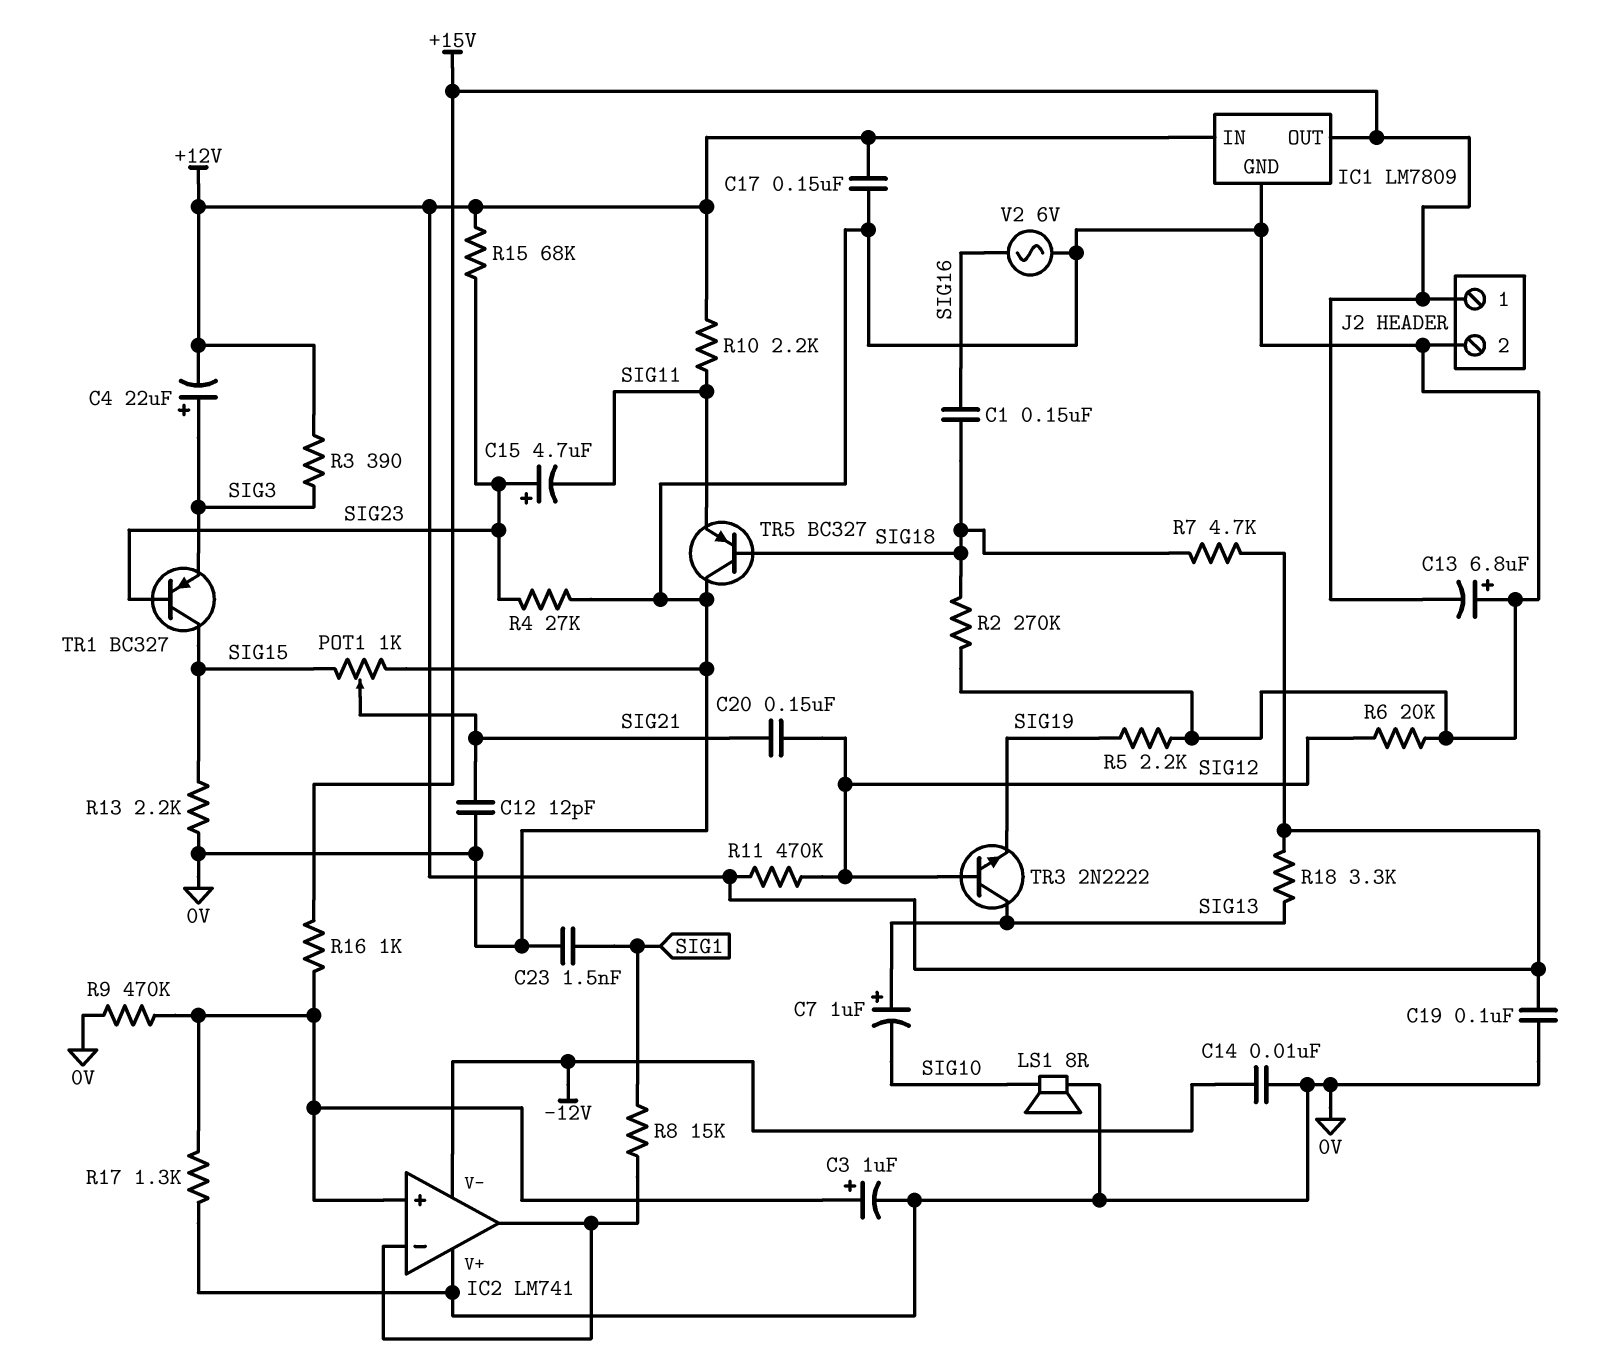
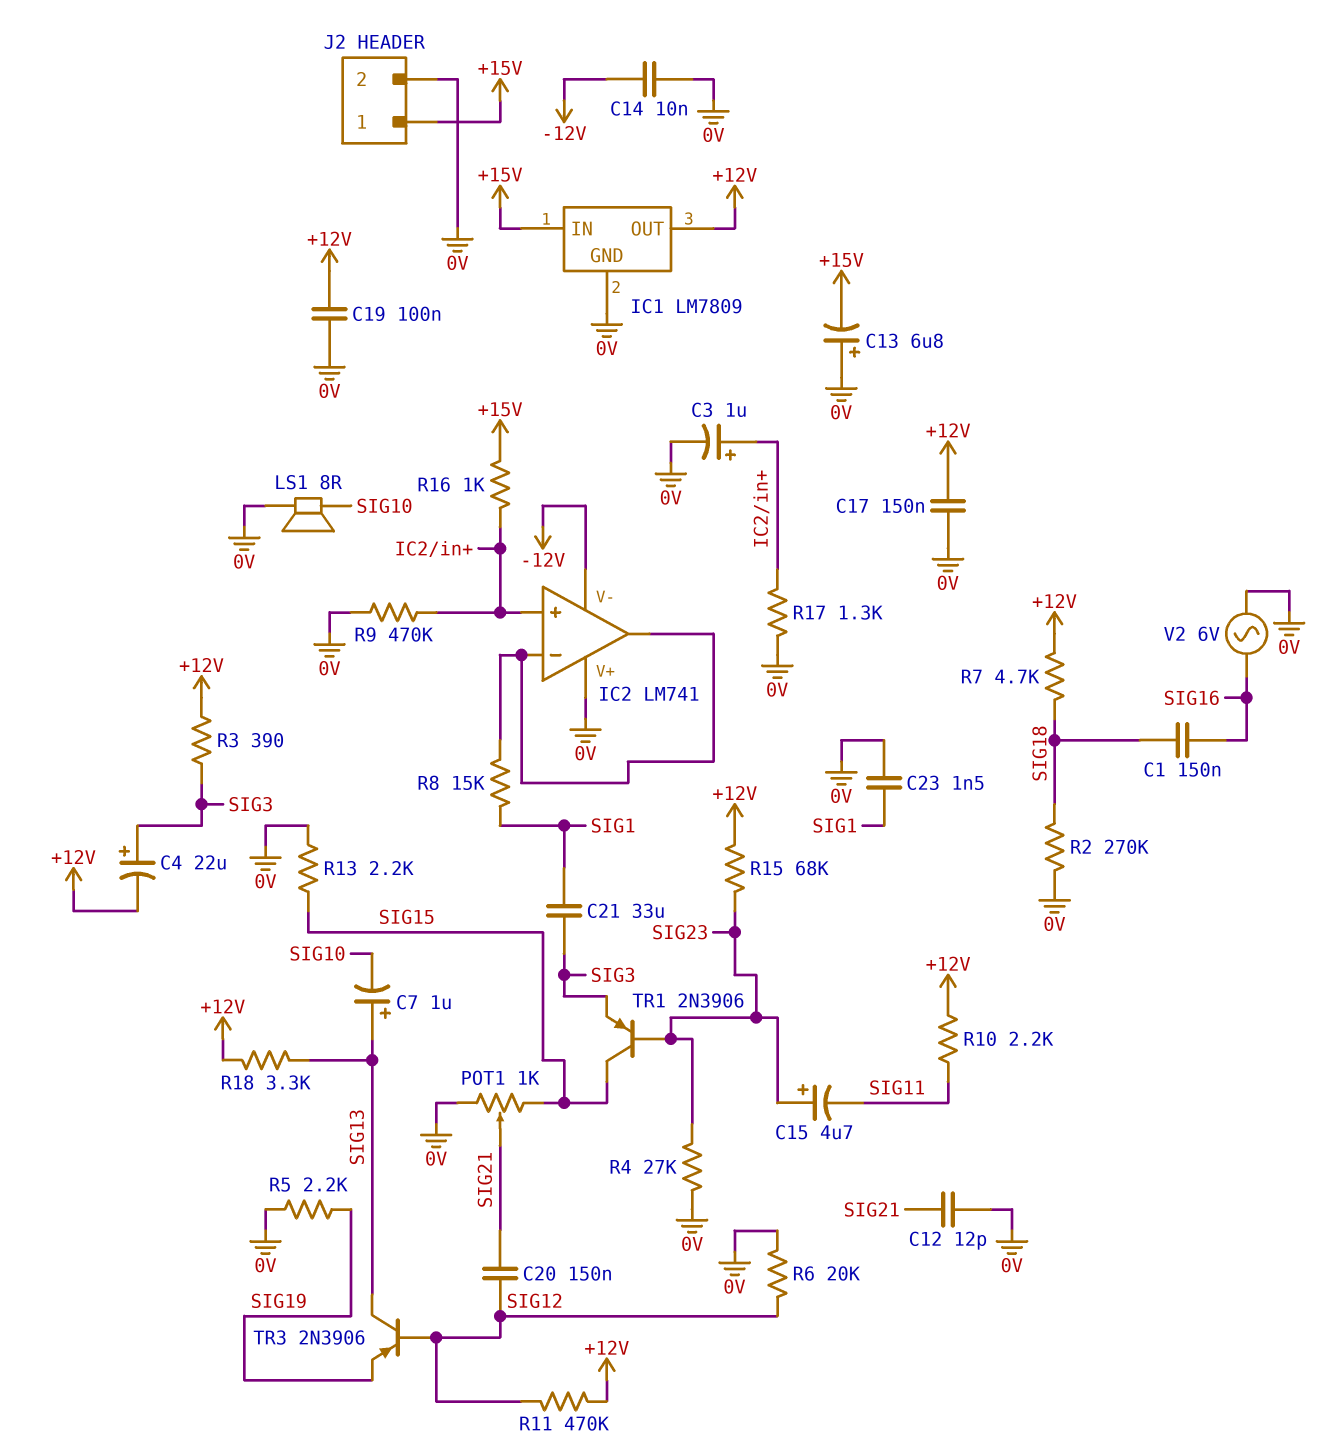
C21: none -> 33uF (SIG1, SIG3)
IC1 pin IN: +12V -> +15V
IC1 pin OUT: +15V -> +12V
TR1: PNP BC327 (B SIG23, C SIG15, E SIG3) -> PNP 2N3906 (B SIG23, C SIG15, E SIG3)
TR3: NPN 2N2222 (B SIG12, C SIG13, E SIG19) -> PNP 2N3906 (B SIG12, C SIG13, E SIG19)
TR5: PNP BC327 (B SIG18, C 0V, E SIG11) -> none

